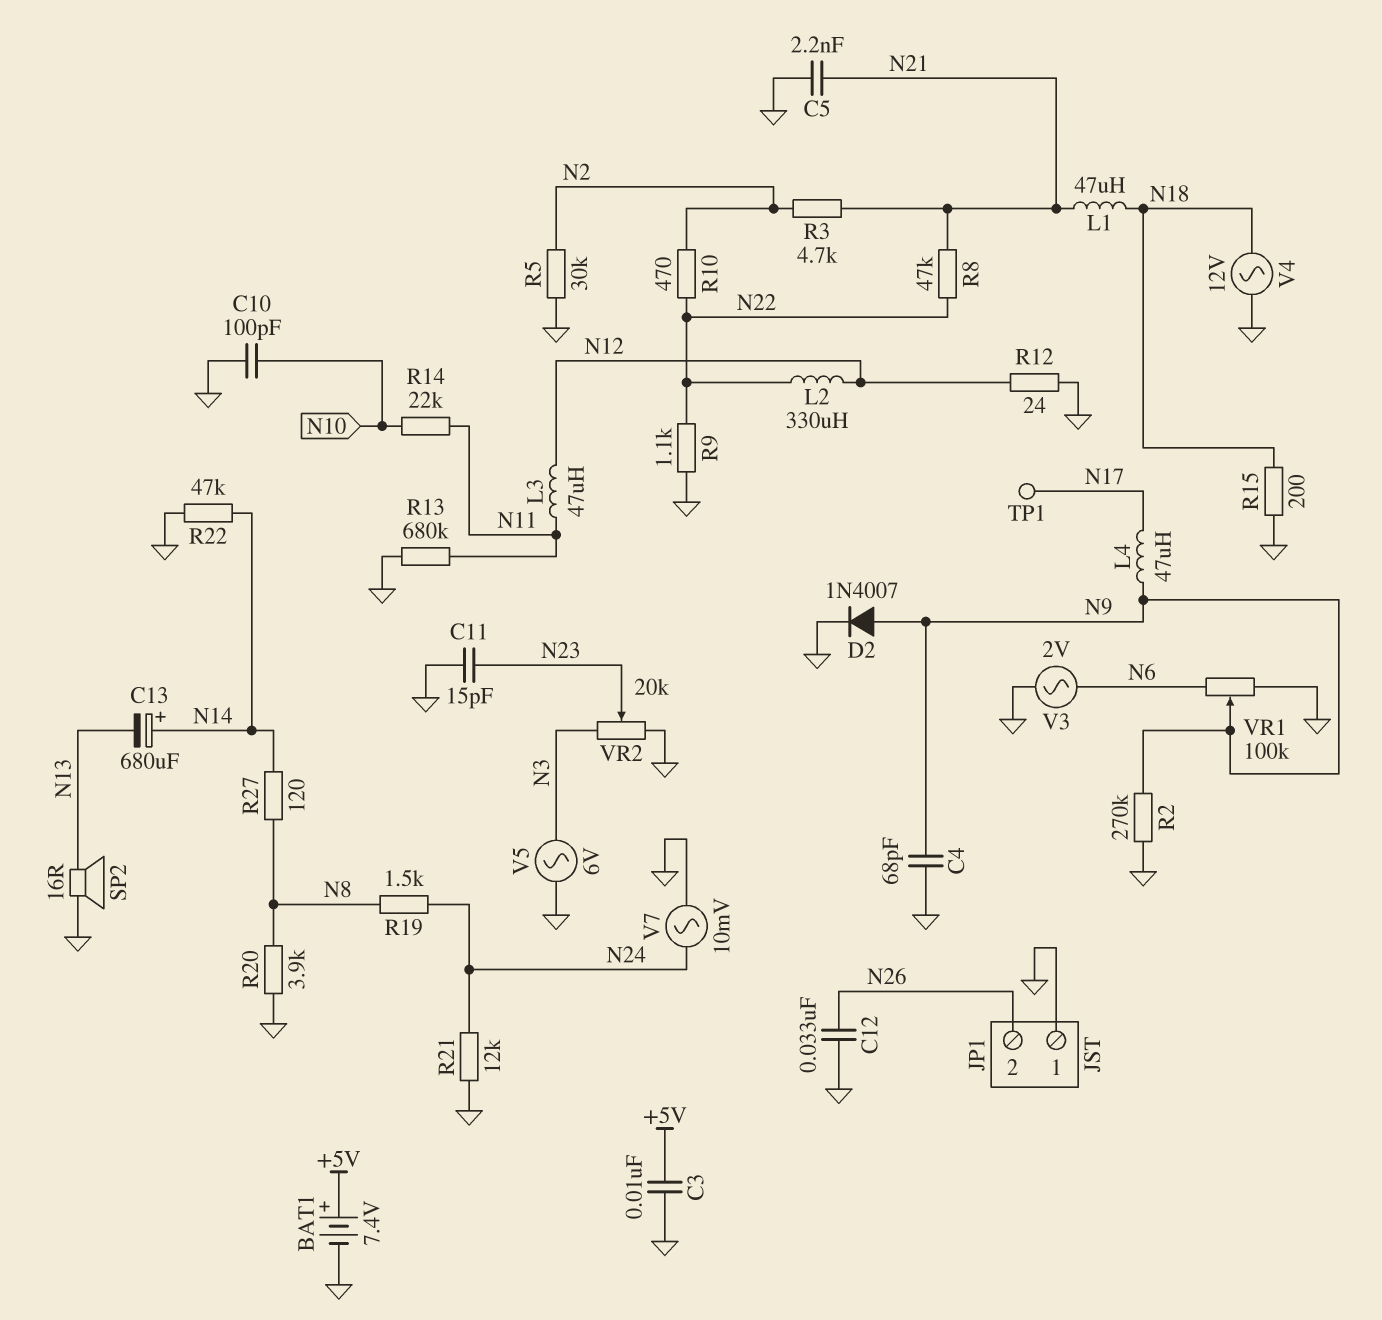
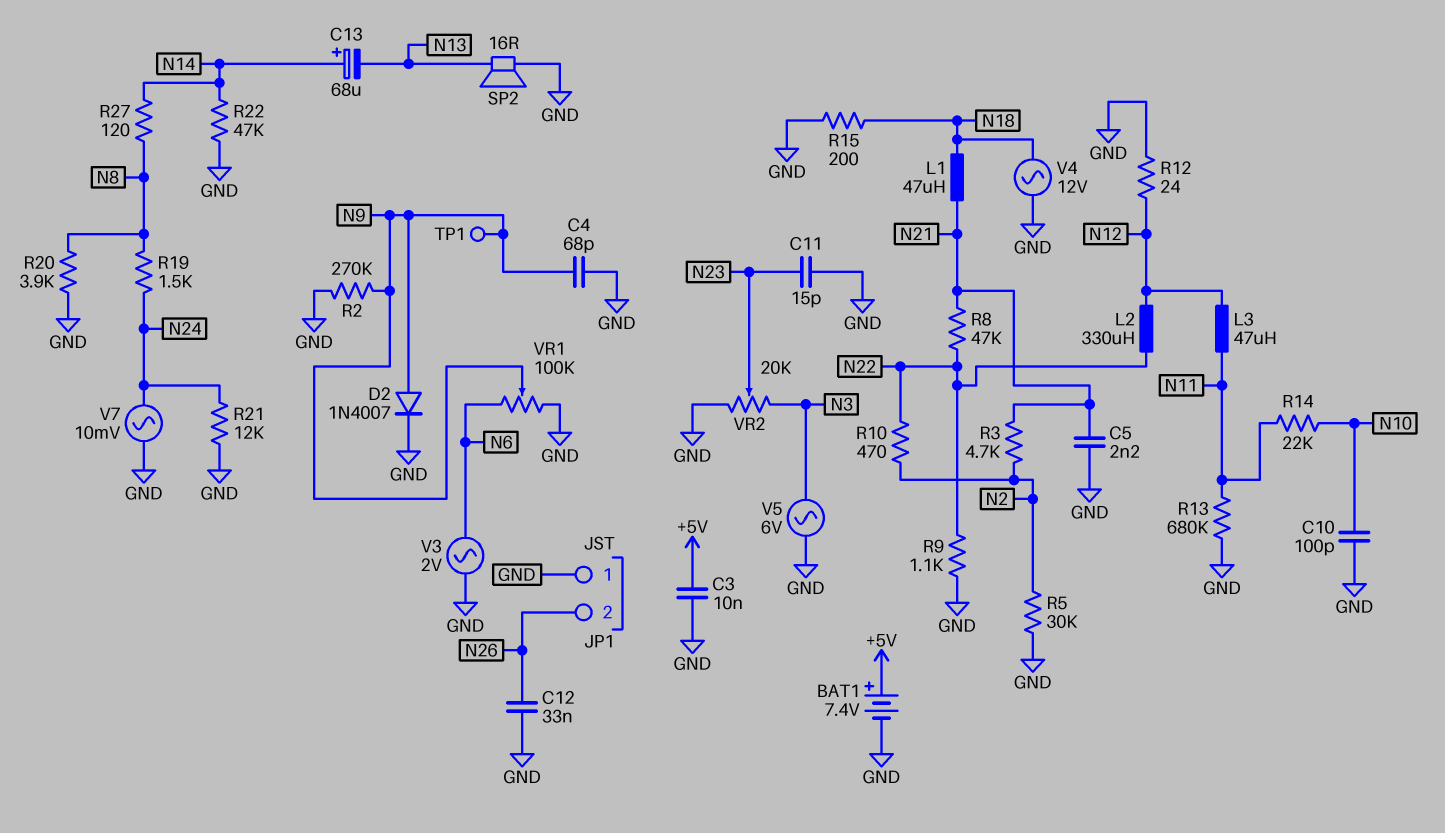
C13: 680uF (plus N14, minus N13) -> 68uF (plus N14, minus N13)
L4: 47uH (N9, N17) -> none
TP1: test point (N17) -> test point (N9)

